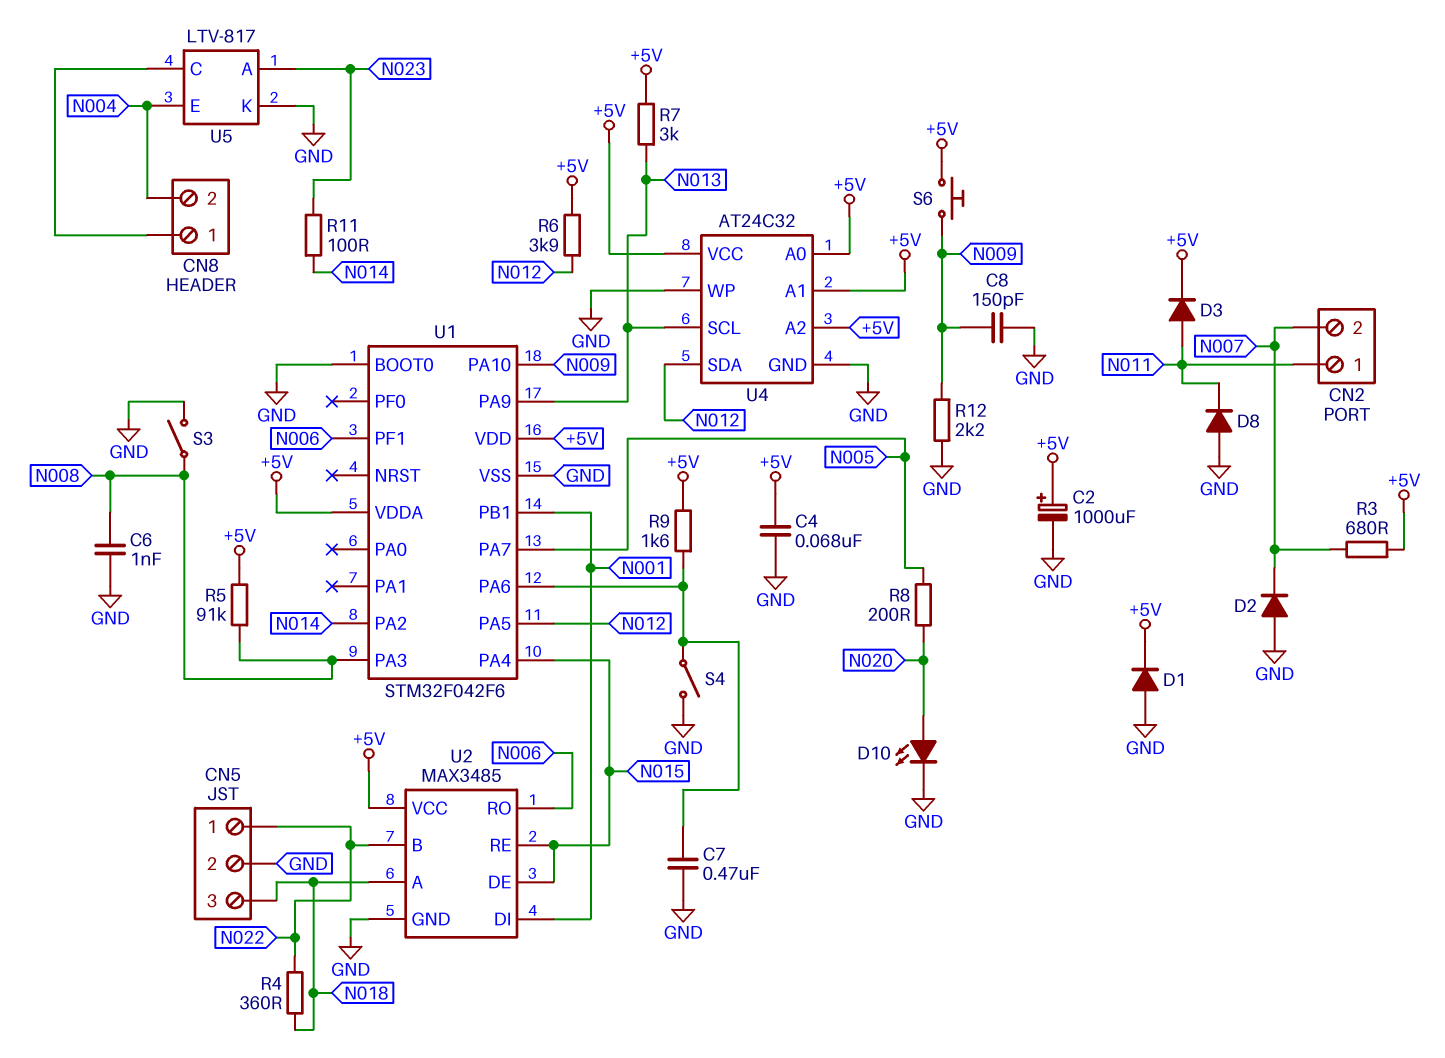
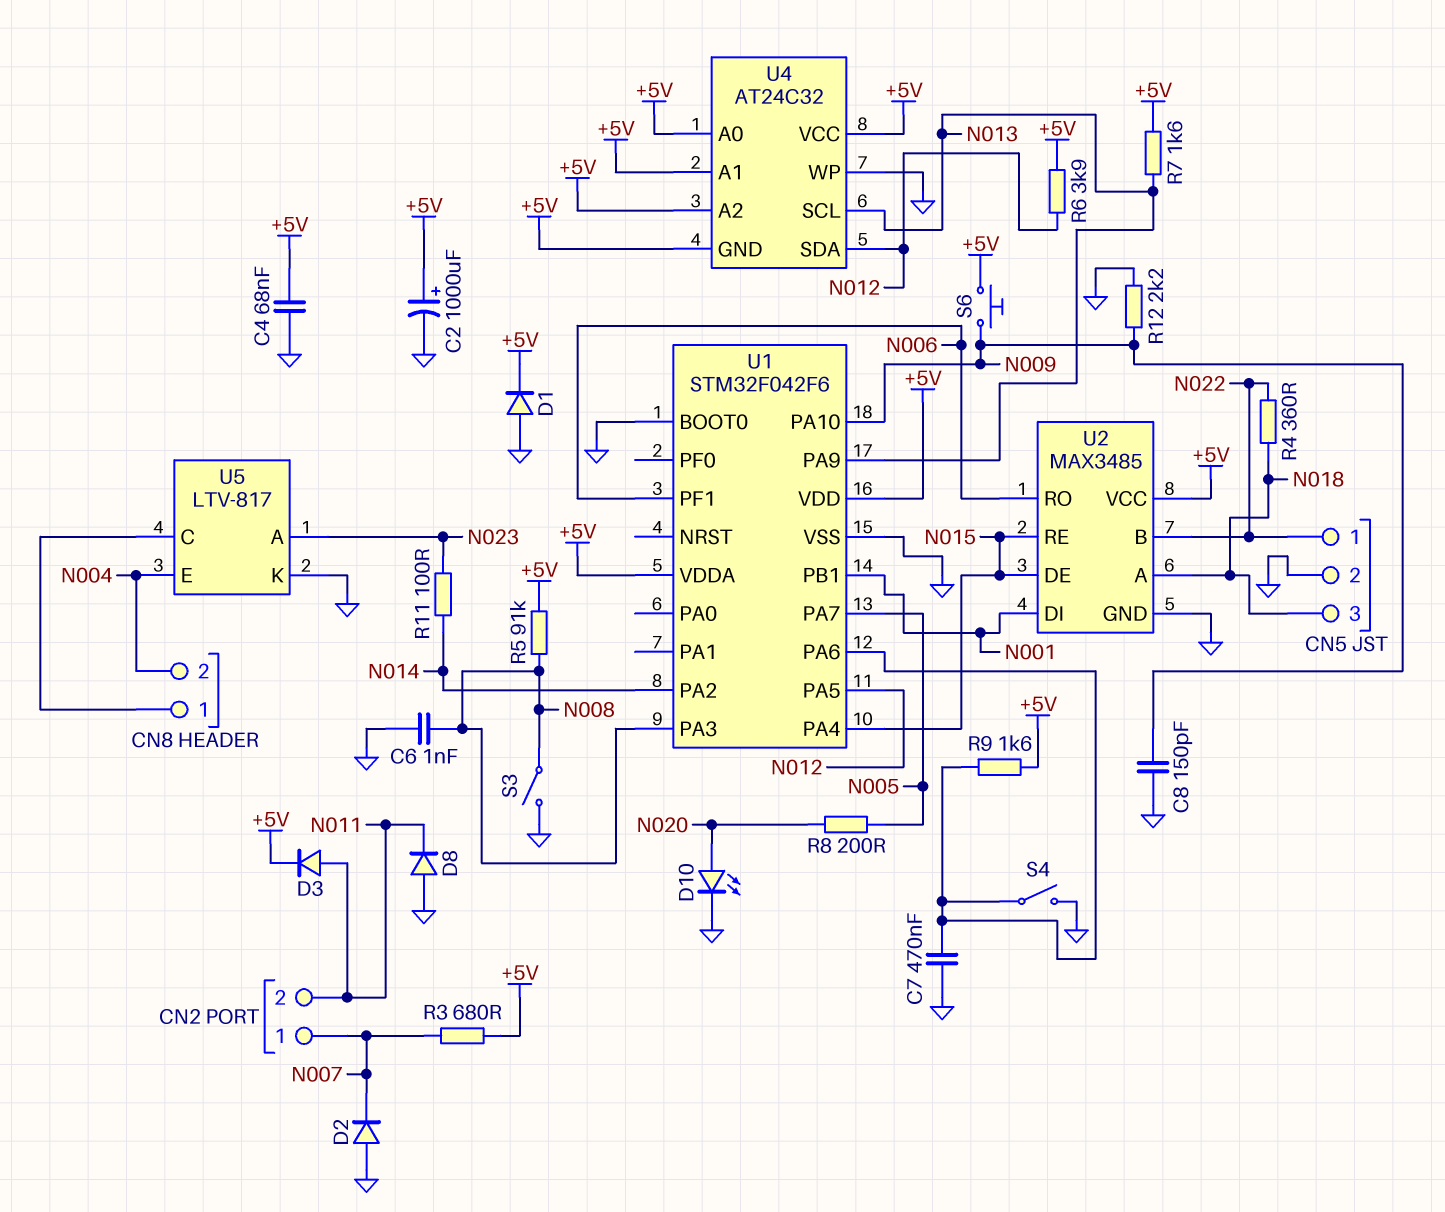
CN2 pin 1: N011 -> N007
CN2 pin 2: N007 -> N011
R7: 3k (+5V, N013) -> 1.6k (+5V, N013)
U4 pin GND: GND -> +5V

